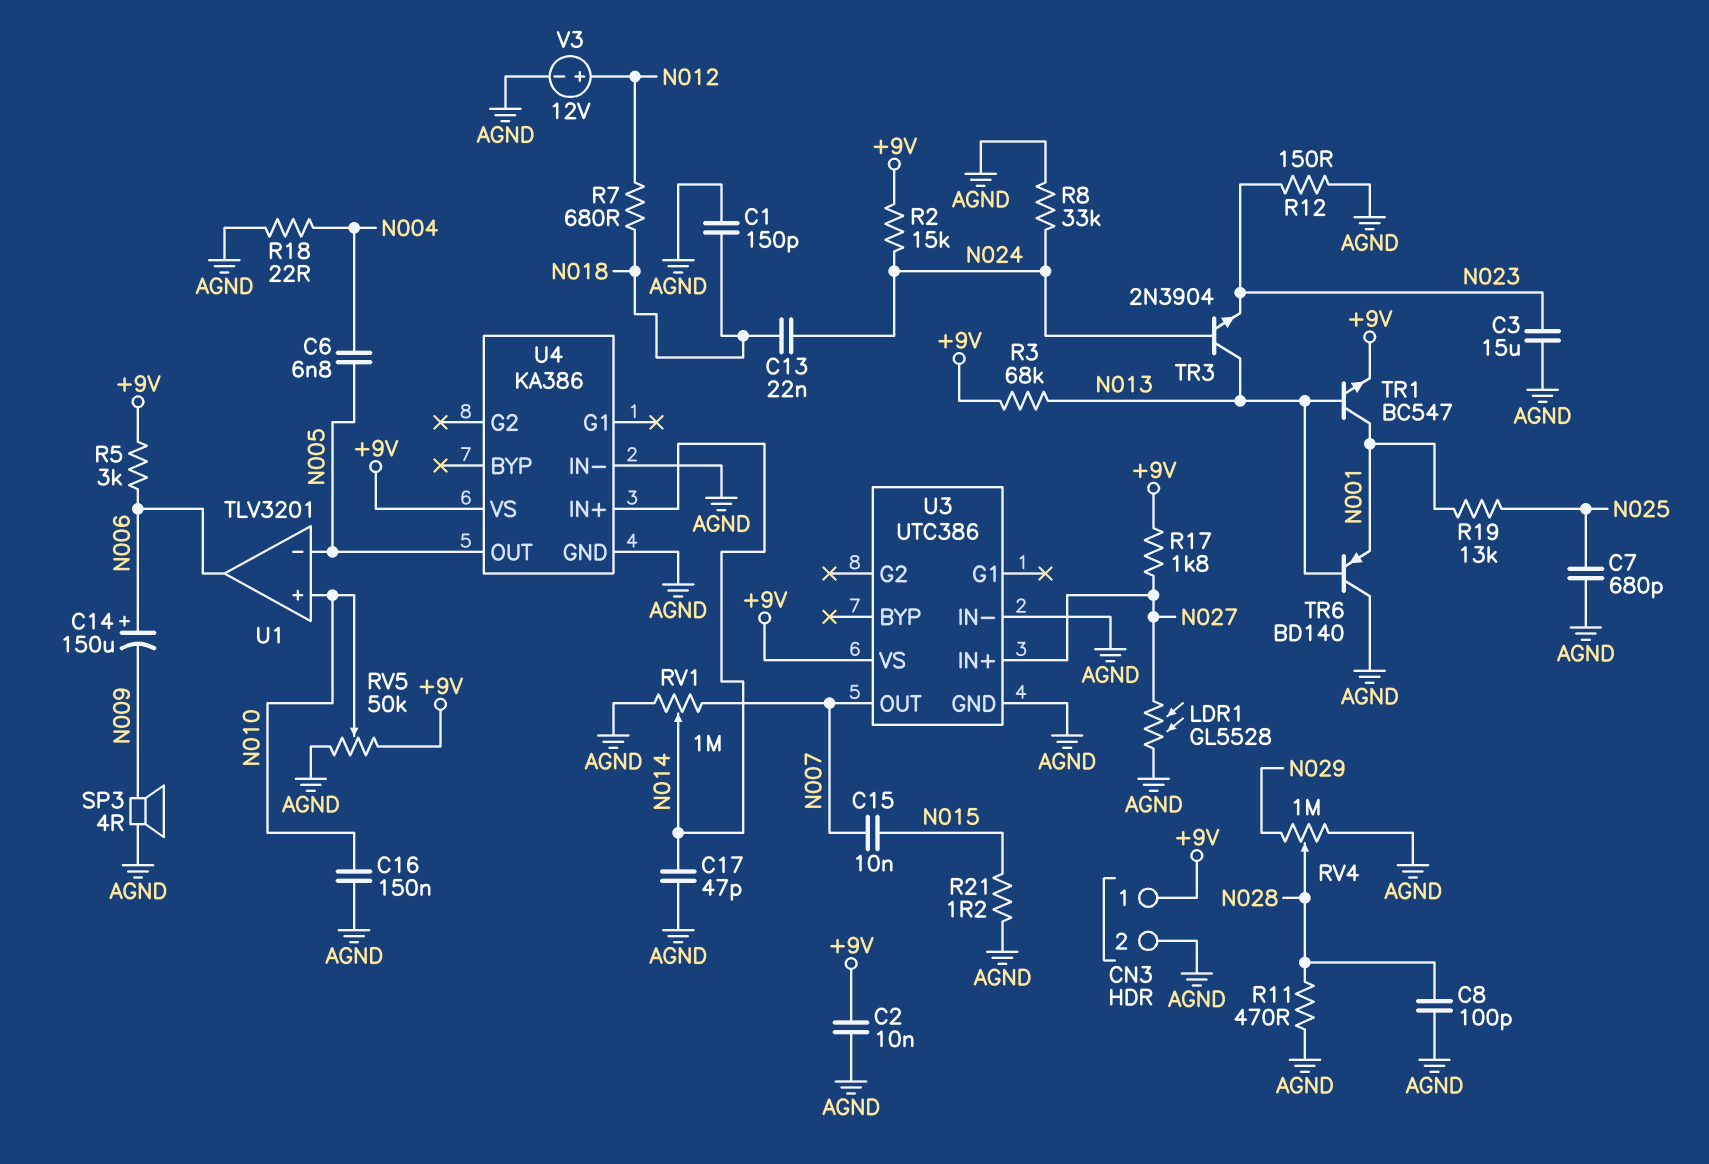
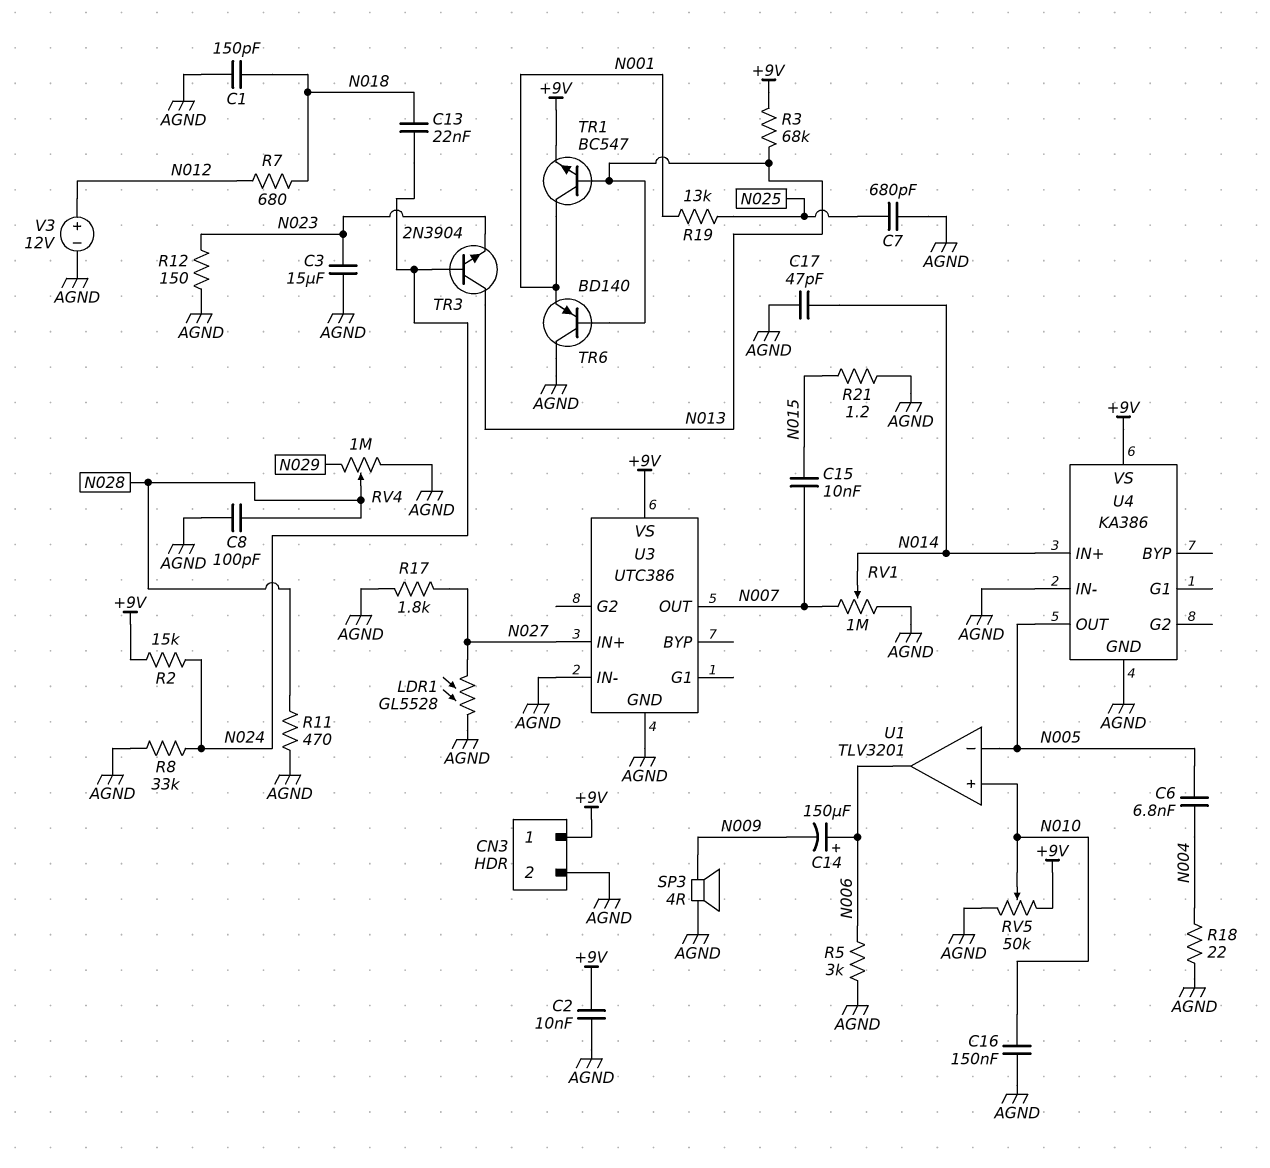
R5: 3k (+9V, N006) -> 3k (AGND, N006)
R17: 1.8k (+9V, N027) -> 1.8k (AGND, N027)

